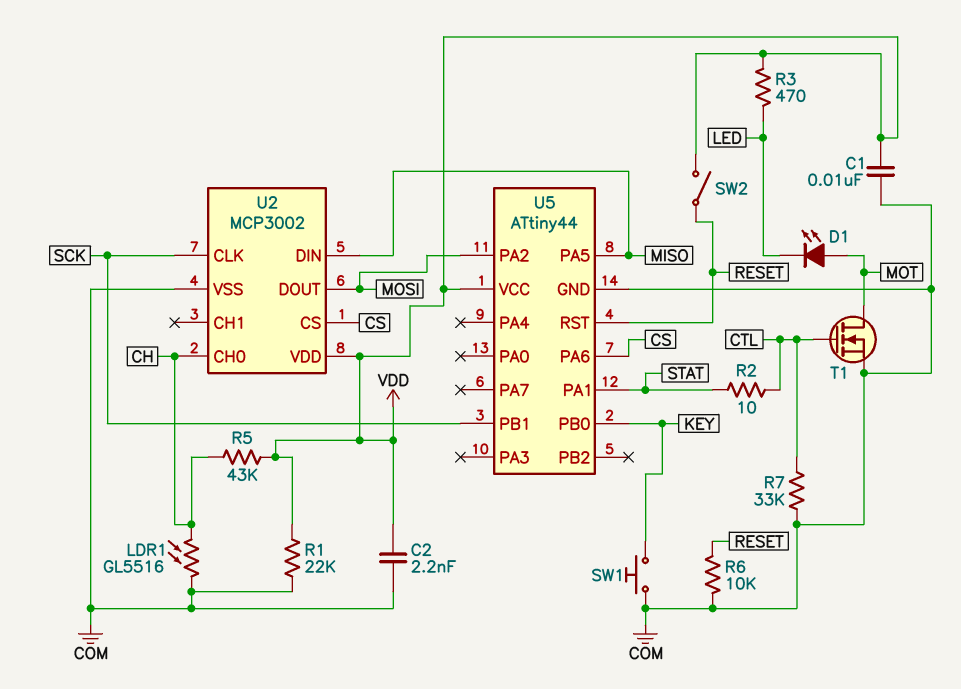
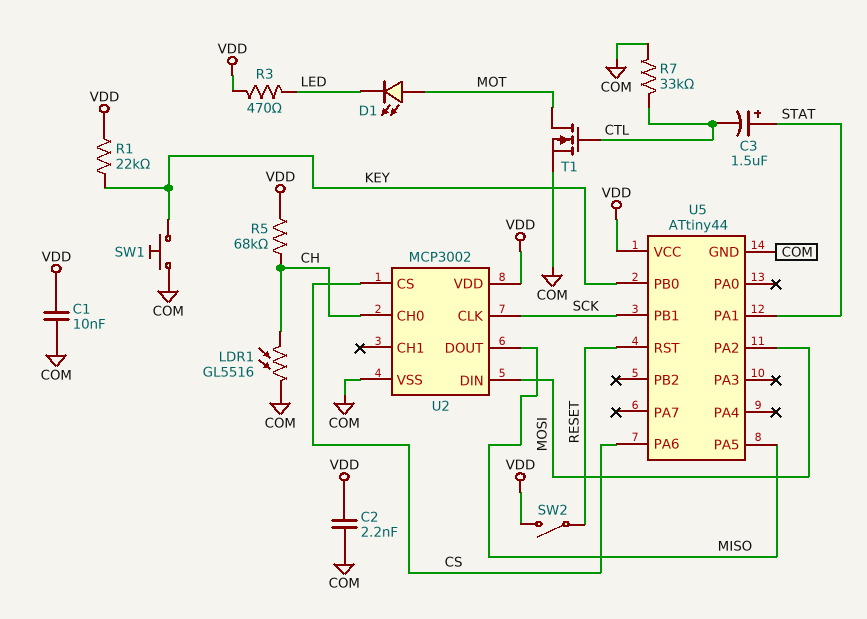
C3: none -> 1.5uF (plus STAT, minus CTL)
R1: 22k (COM, VDD) -> 22k (KEY, VDD)
R2: 10 (CTL, STAT) -> none
R5: 43k (CH, VDD) -> 68k (CH, VDD)
R6: 10k (COM, RESET) -> none
U2 pin DIN: MISO -> MOSI
U2 pin DOUT: MOSI -> MISO

